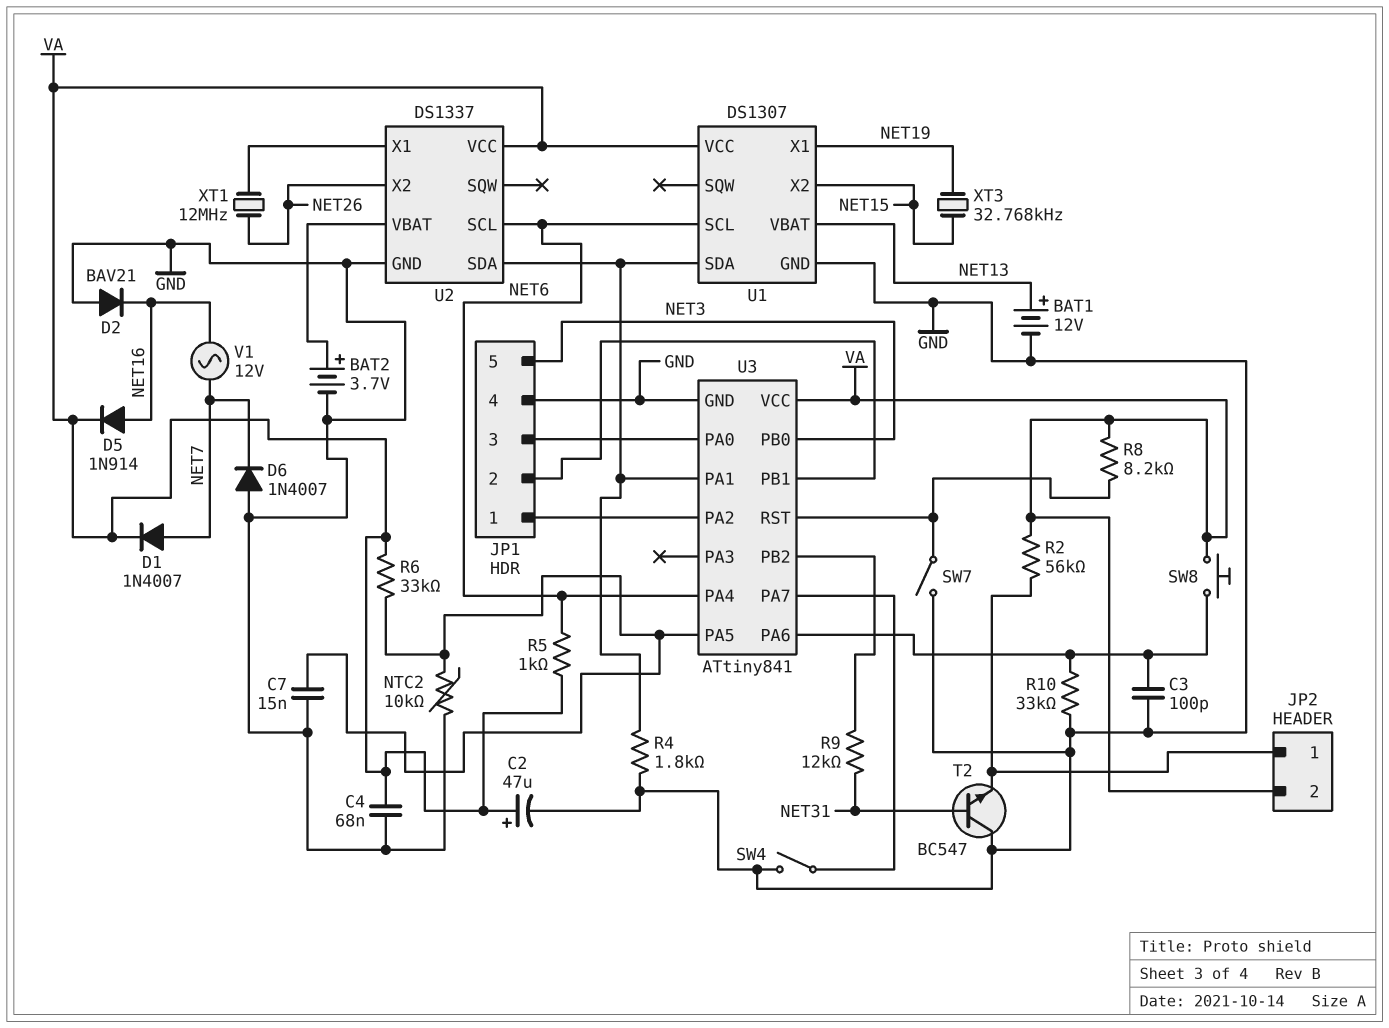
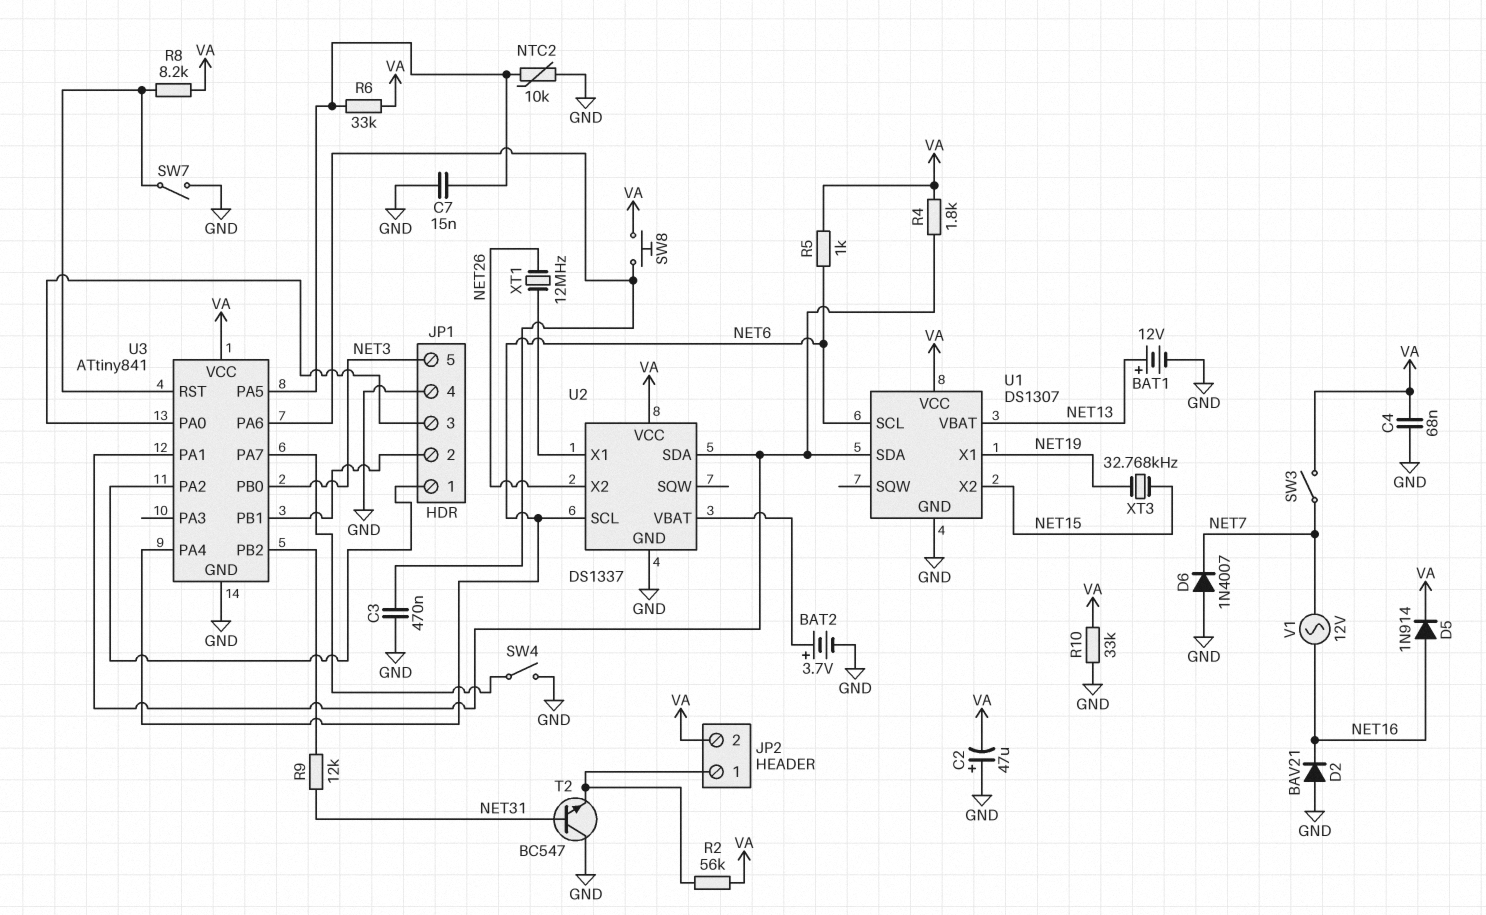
C2: 47uF (plus VA, minus GND) -> 47uF (plus GND, minus VA)
C3: 100pF (GND, U3/PA6) -> 470nF (GND, U3/PA6)
D1: diode 1N4007 (A NET7, K VA) -> none
R4: 1.8k (GND, U1/SDA) -> 1.8k (U1/SDA, VA)
R10: 33k (GND, U3/PA6) -> 33k (GND, VA)
SW3: none -> switch (NET7, VA)

